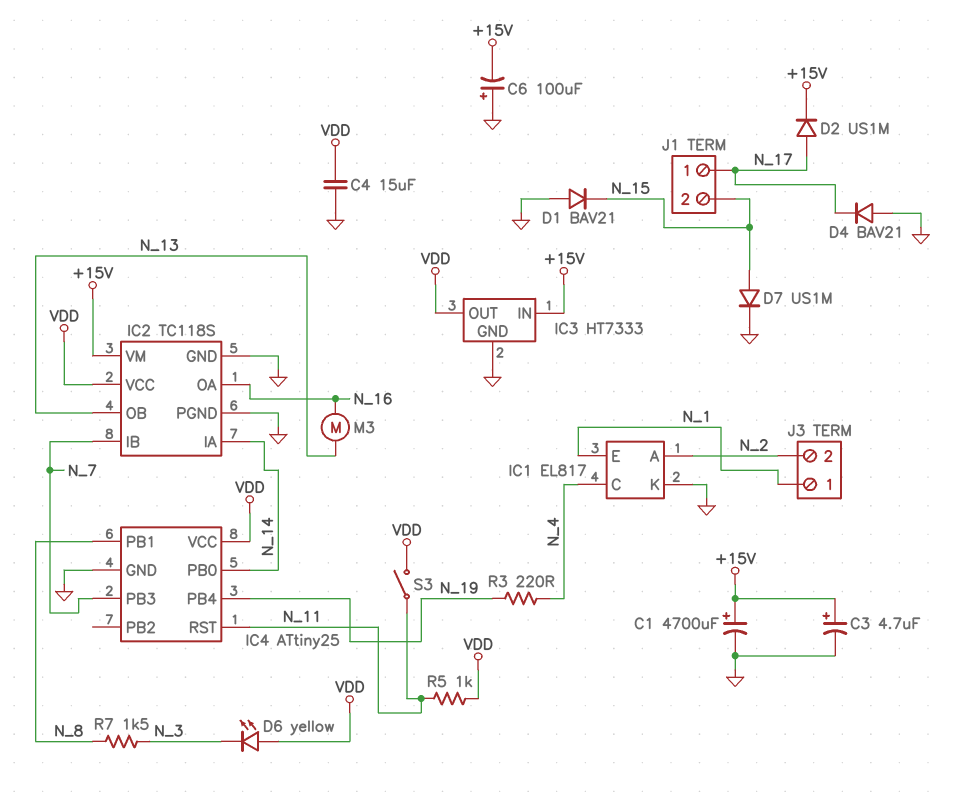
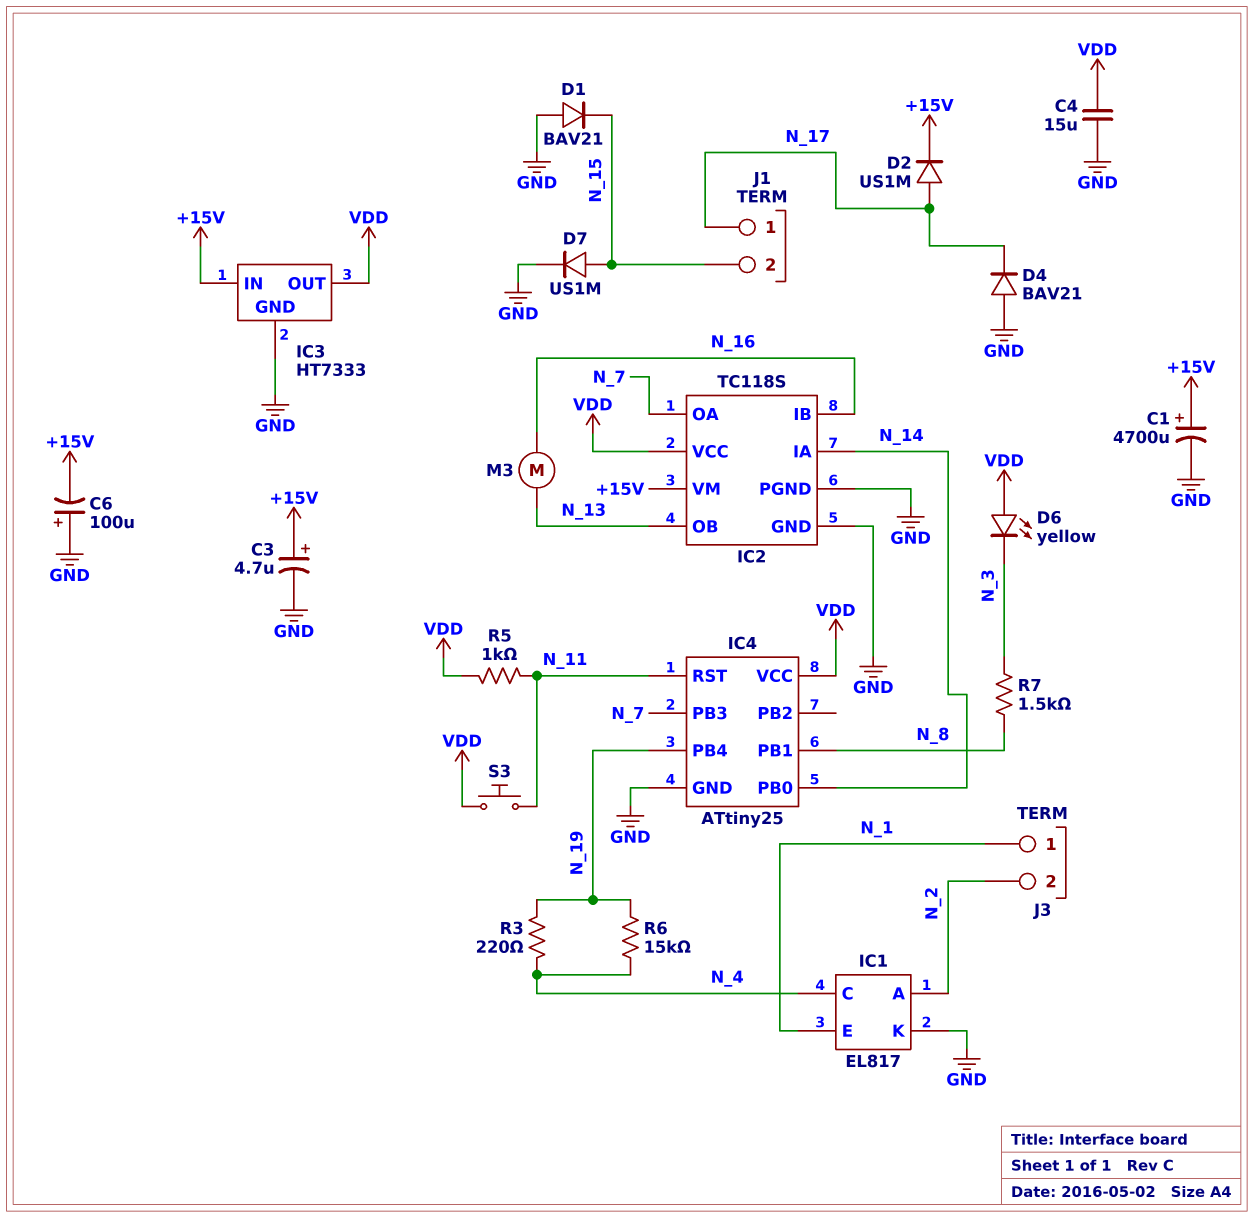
IC2 pin IB: N_7 -> N_16
IC2 pin OA: N_16 -> N_7
R6: none -> 15k (N_4, N_19)
S3: switch (N_11, VDD) -> button (N_11, VDD)

